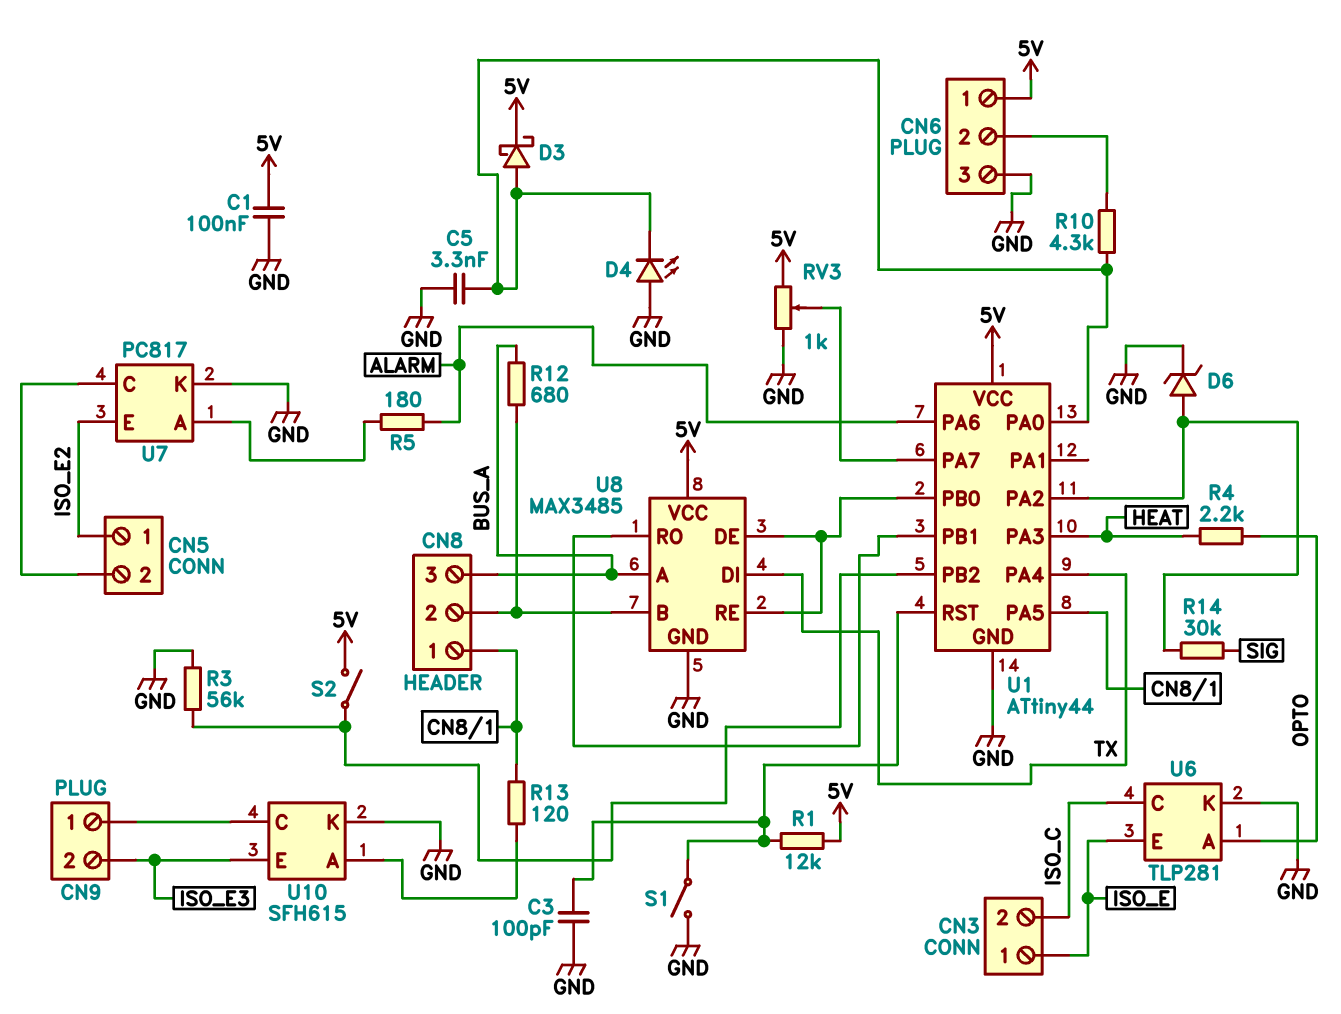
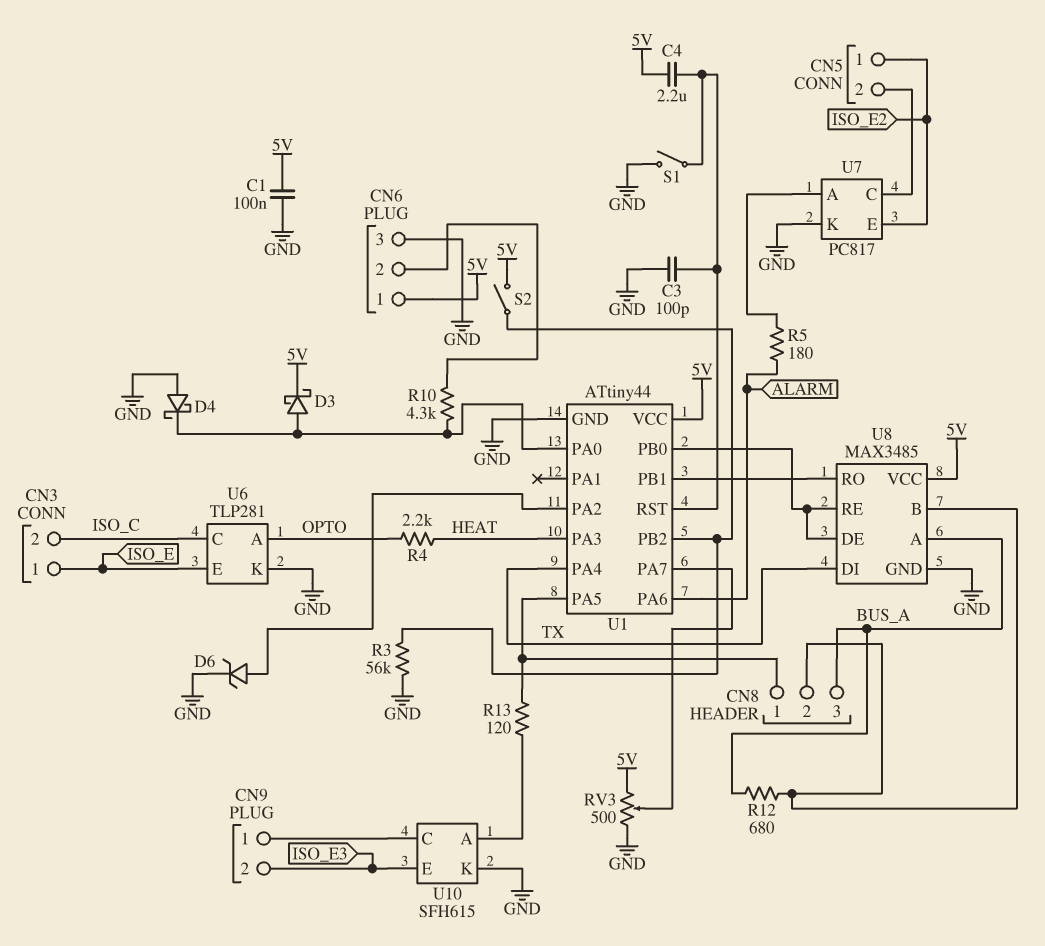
C4: none -> 2.2uF (5V, U1/RST)
C5: 3.3nF (GND, U1/PA0) -> none
D4: LED (A GND, K U1/PA0) -> schottky (A GND, K U1/PA0)
R1: 12k (5V, U1/RST) -> none
R14: 30k (SIG, U1/PA2) -> none
RV3: 1k (5V, GND, wiper U1/PA7) -> 500 (5V, GND, wiper U1/PA7)

